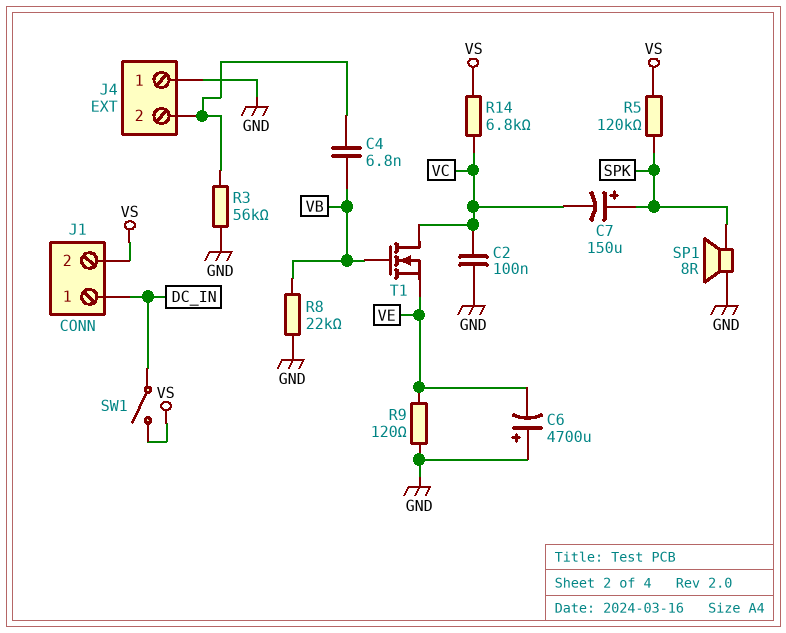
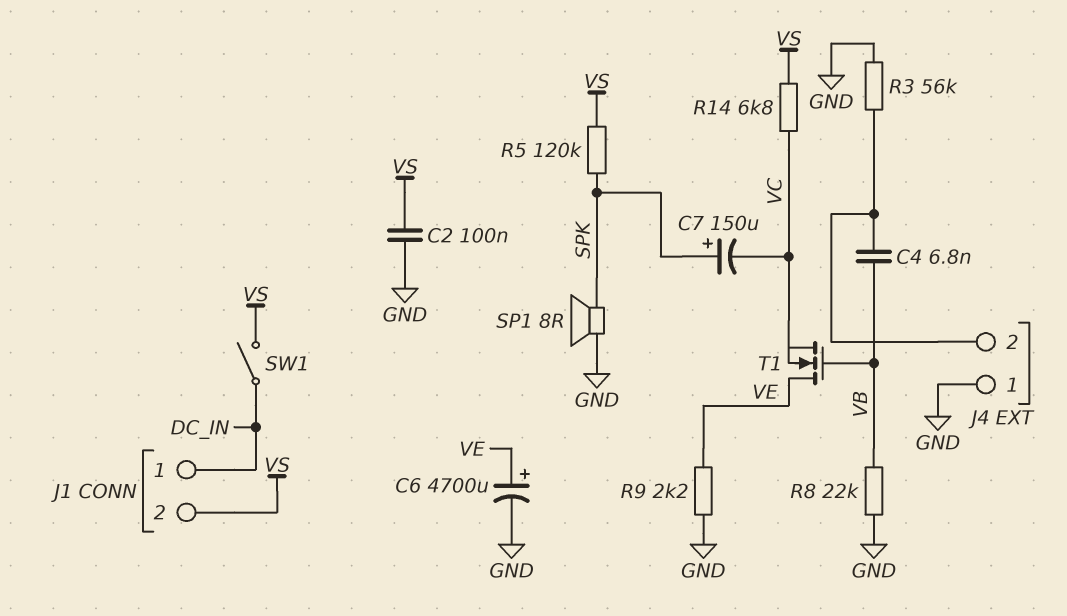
C2: 100nF (GND, VC) -> 100nF (GND, VS)
C6: 4700uF (plus GND, minus VE) -> 4700uF (plus VE, minus GND)
R9: 120 (GND, VE) -> 2.2k (GND, VE)
T1: NMOS (G VB, D VC, S VE) -> NMOS (G VB, D VE, S VC)

